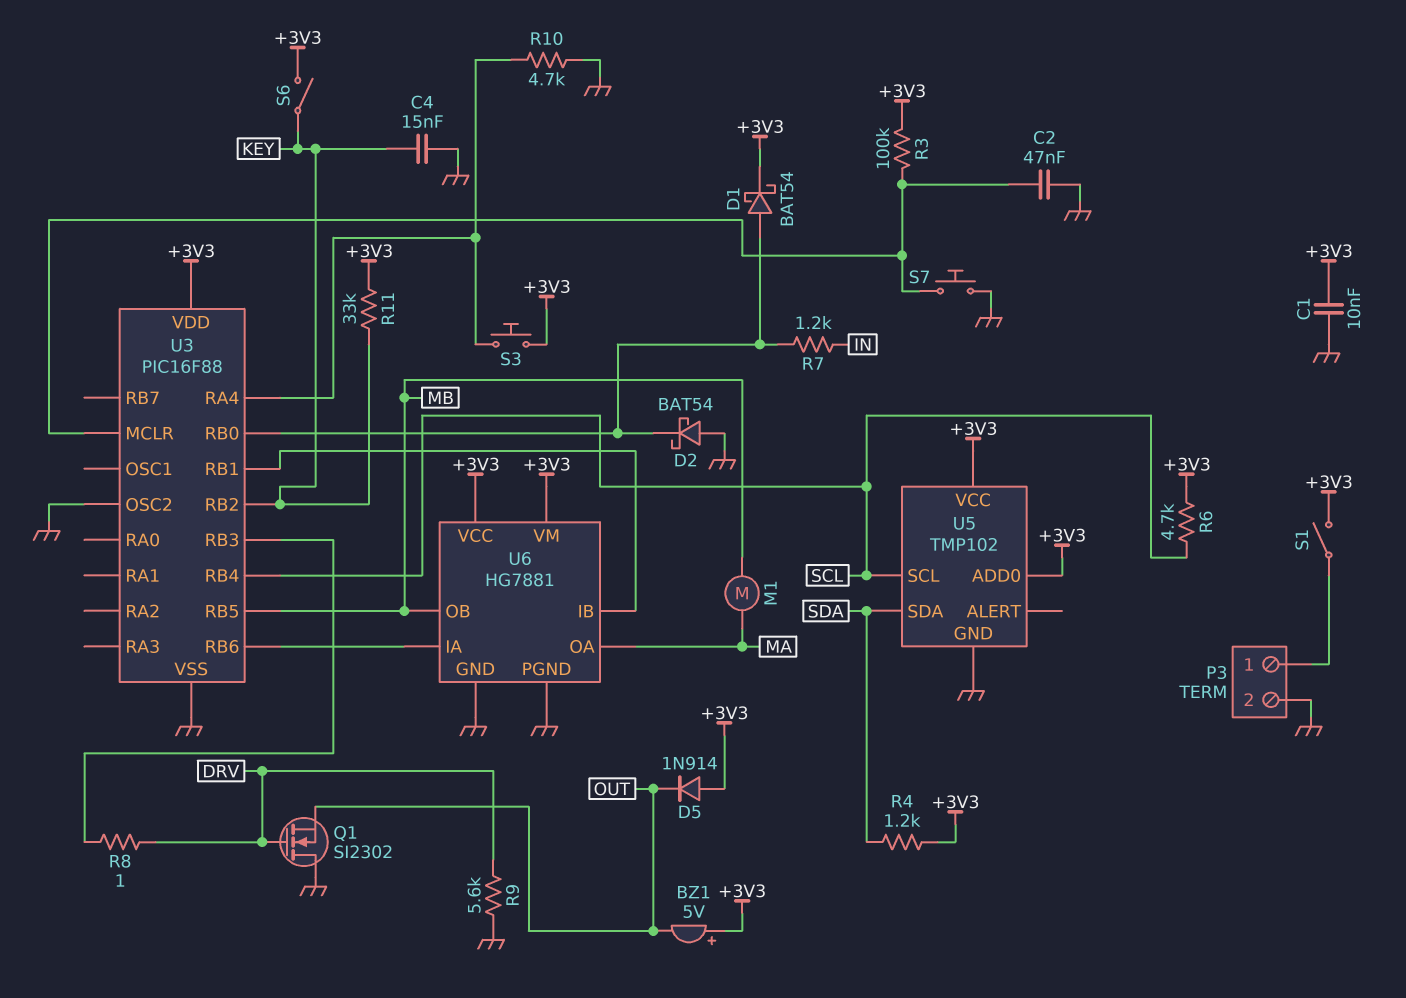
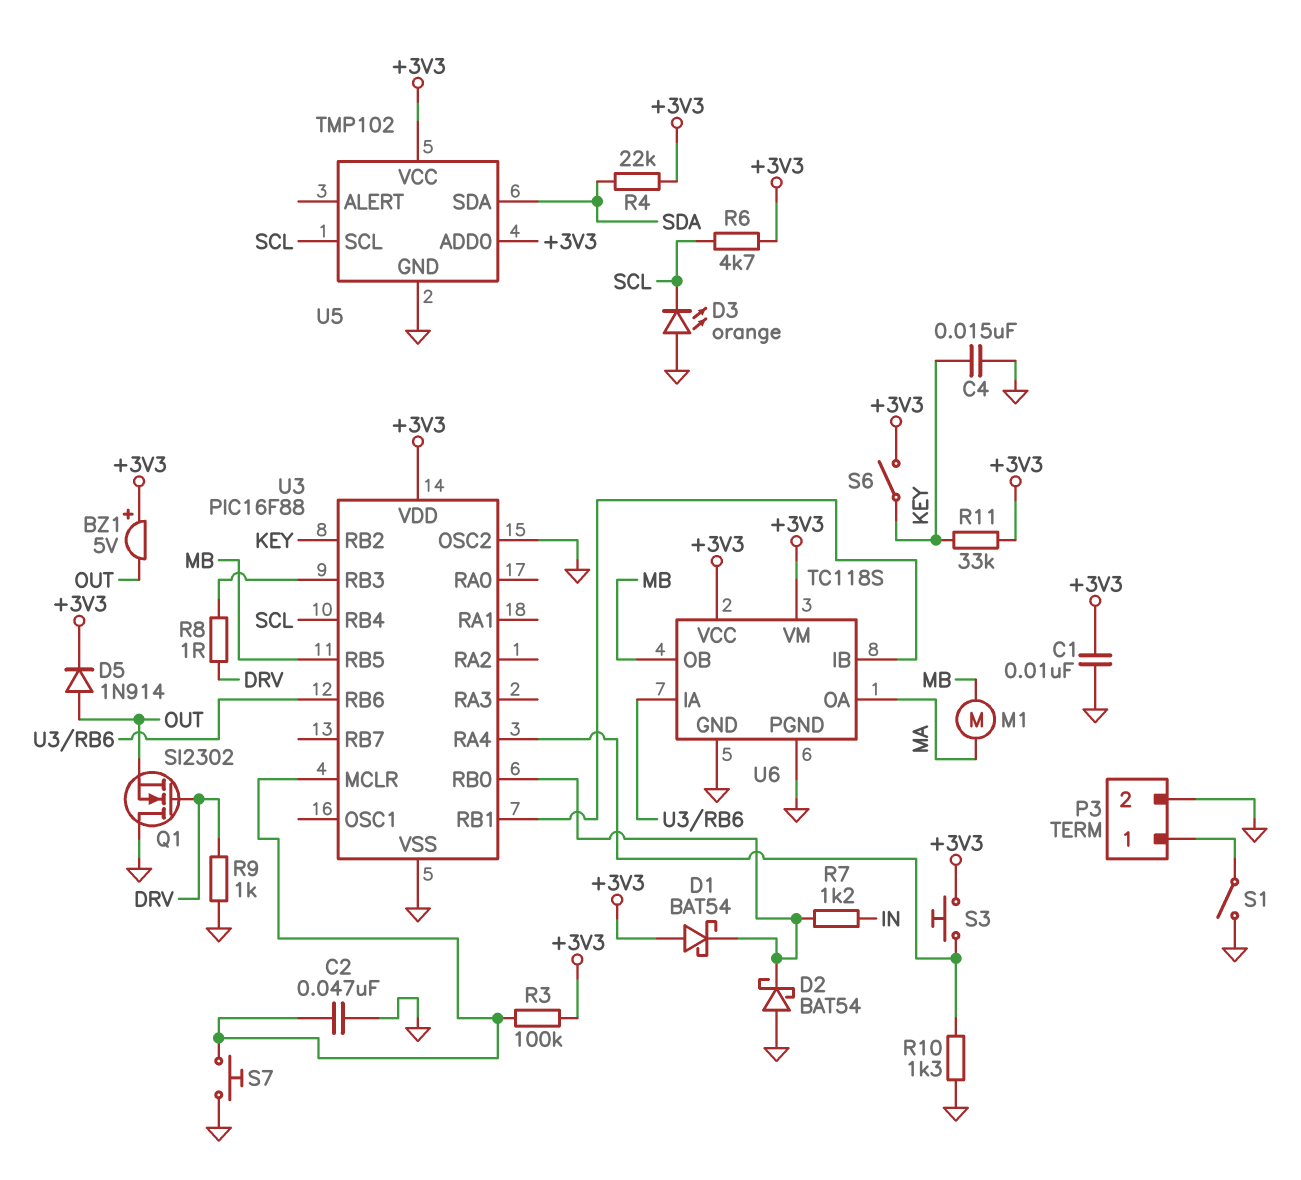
D1: schottky BAT54 (A U3/RB0, K +3V3) -> schottky BAT54 (A +3V3, K U3/RB0)
D3: none -> LED orange (A GND, K SCL)
D5: diode 1N914 (A +3V3, K OUT) -> diode 1N914 (A OUT, K +3V3)
R4: 1.2k (+3V3, SDA) -> 22k (+3V3, SDA)
R9: 5.6k (DRV, GND) -> 1k (DRV, GND)
R10: 4.7k (GND, U3/RA4) -> 1.3k (GND, U3/RA4)
S1: switch (+3V3, P3/1) -> switch (GND, P3/1)
U6: HG7881 -> TC118S

